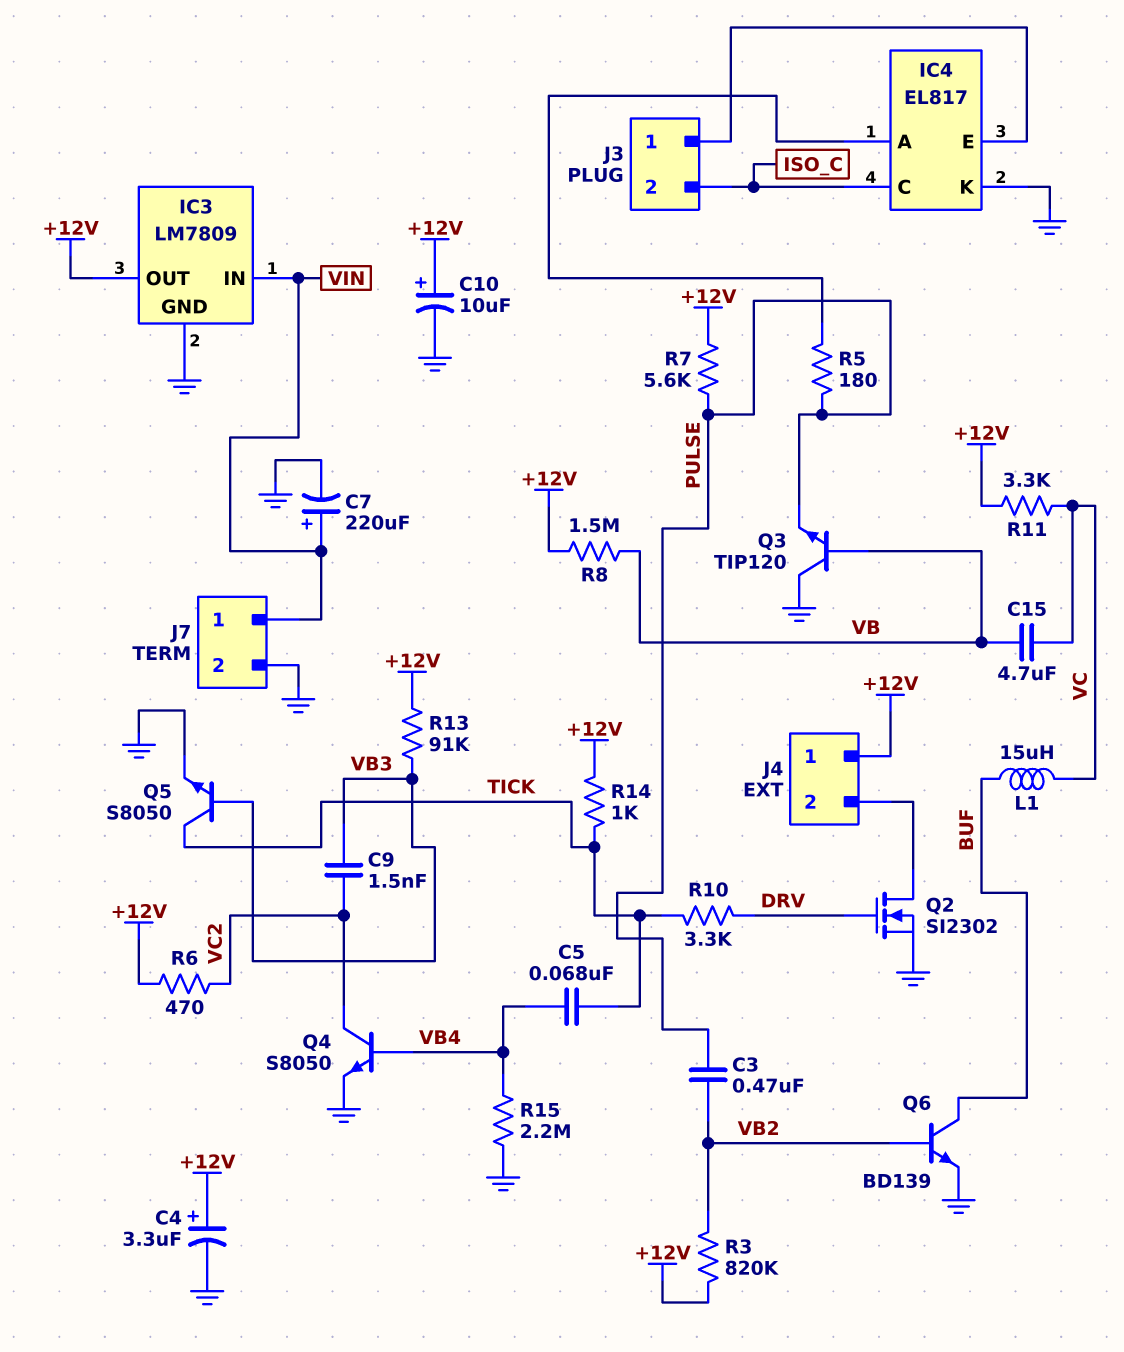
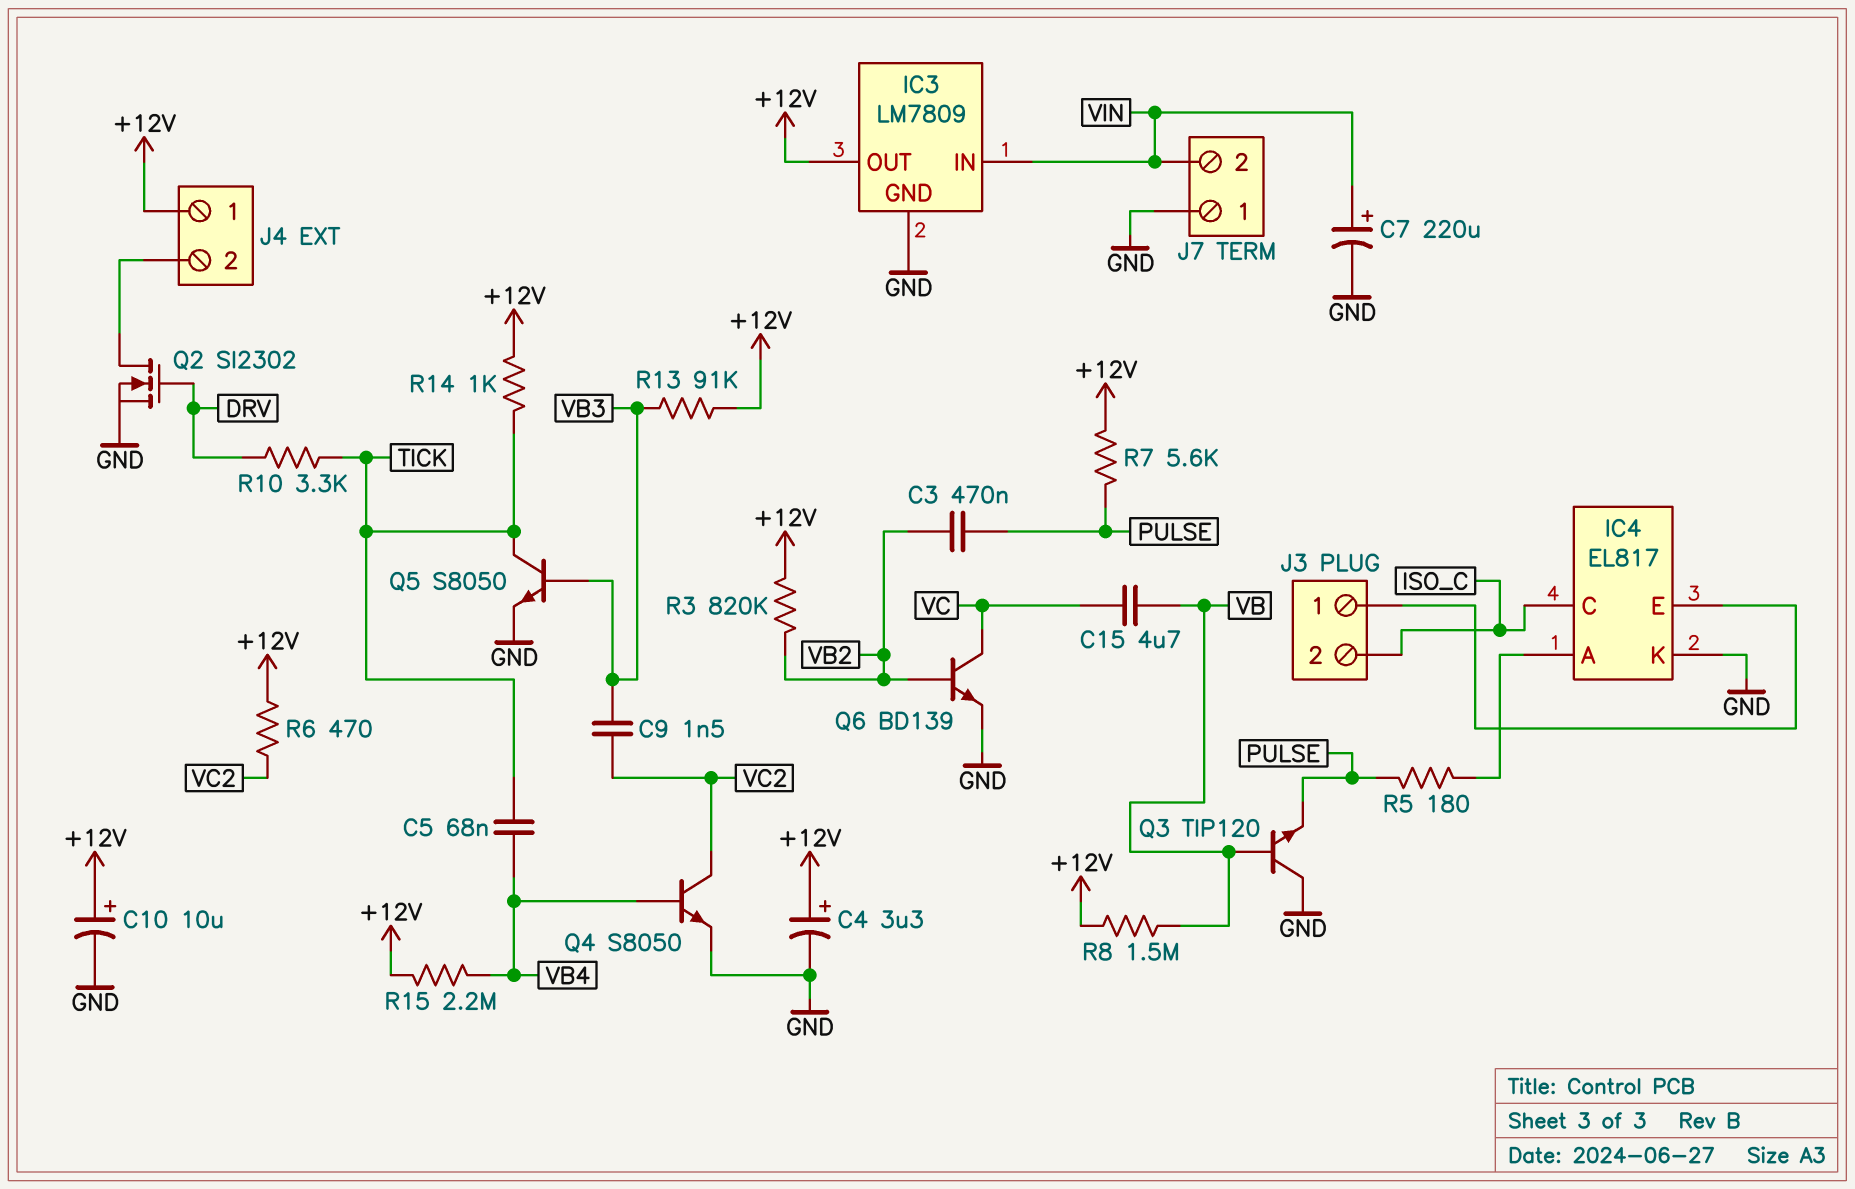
J7 pin 1: VIN -> GND
J7 pin 2: GND -> VIN
L1: 15uH (BUF, VC) -> none
Q6: NPN BD139 (B VB2, C BUF, E GND) -> NPN BD139 (B VB2, C VC, E GND)
R11: 3.3k (+12V, VC) -> none
R15: 2.2M (GND, VB4) -> 2.2M (+12V, VB4)

